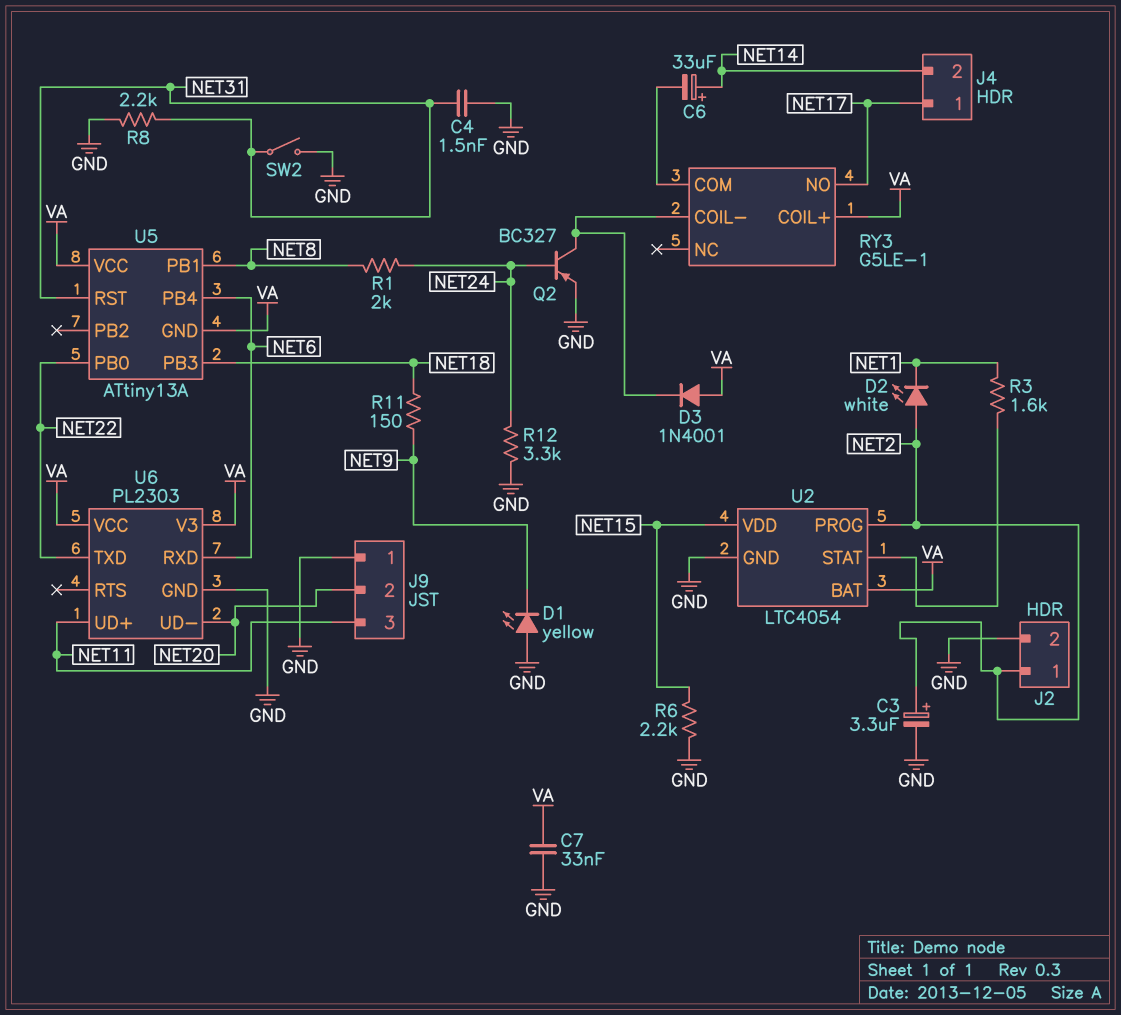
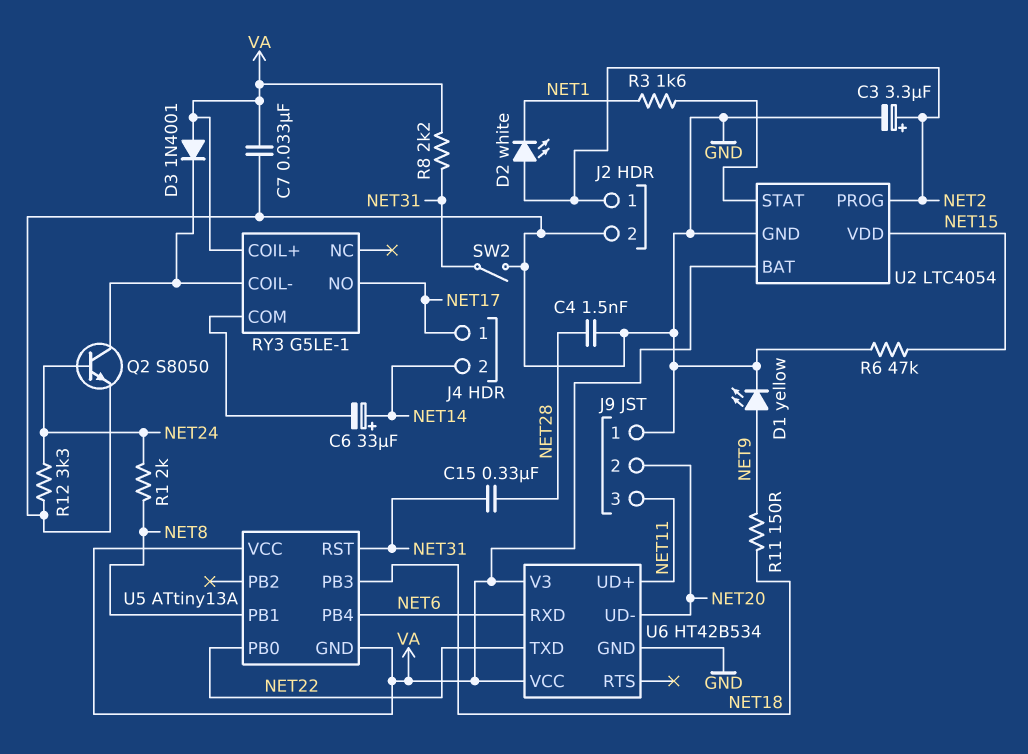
C4: 1.5nF (GND, NET31) -> 1.5nF (GND, NET28)
C15: none -> 330nF (NET28, NET31)
D1: LED yellow (A GND, K NET9) -> LED yellow (A NET9, K GND)
Q2: PNP BC327 (B NET24, C RY3/COIL-, E GND) -> NPN S8050 (B NET24, C RY3/COIL-, E GND)
R6: 2.2k (GND, NET15) -> 47k (GND, NET15)
R8: 2.2k (GND, NET31) -> 2.2k (NET31, VA)
U6: PL2303 -> HT42B534

